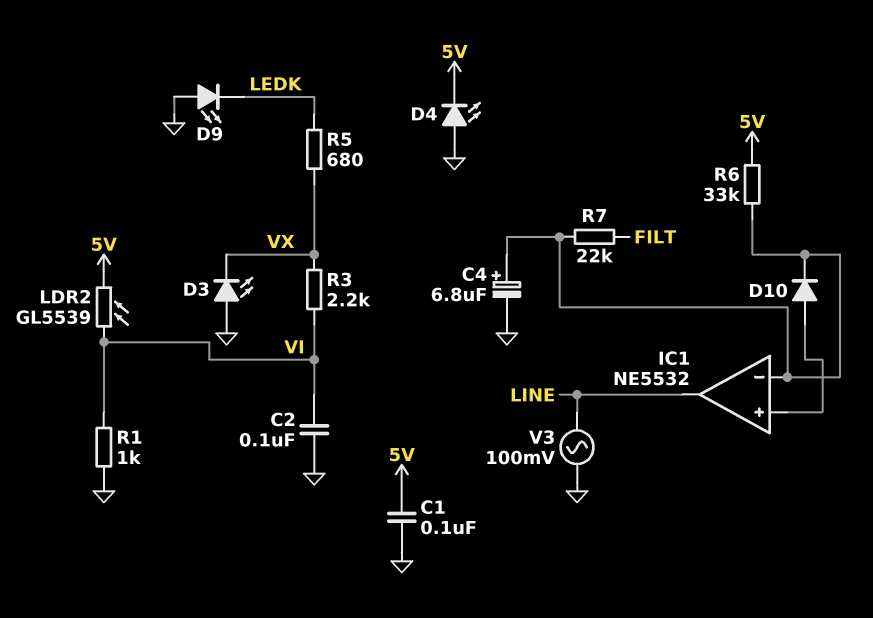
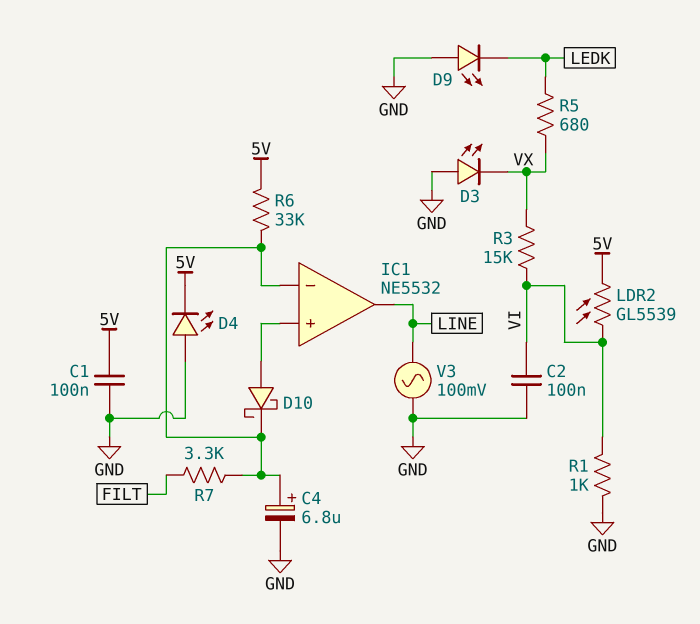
D10: diode (A IC1/in+, K IC1/in-) -> schottky (A IC1/in+, K IC1/in-)
R3: 2.2k (VI, VX) -> 15k (VI, VX)
R7: 22k (FILT, IC1/in-) -> 3.3k (FILT, IC1/in-)

